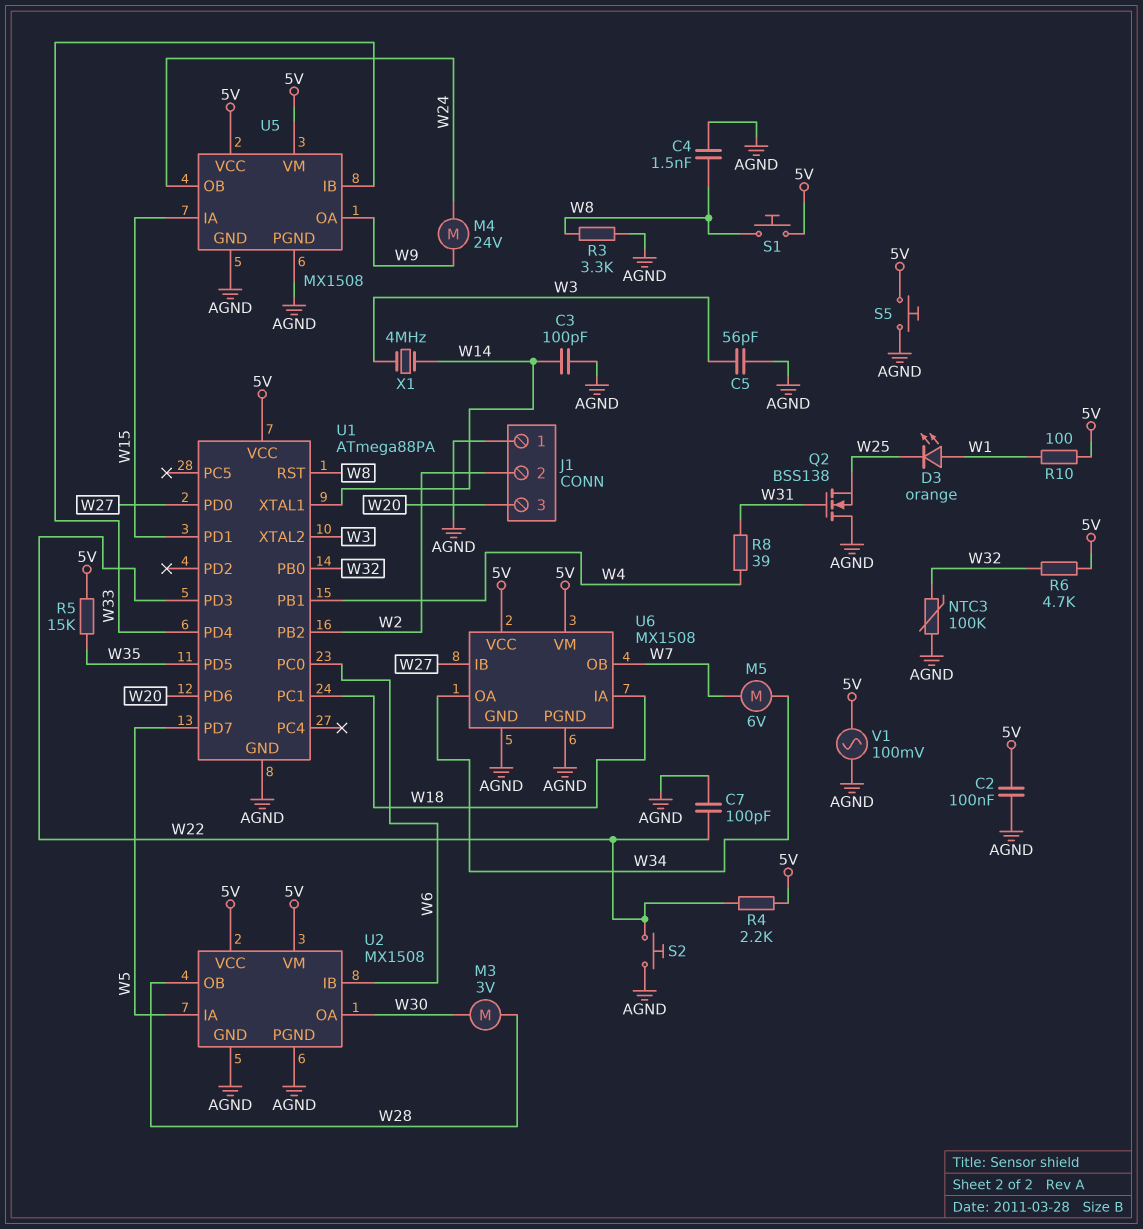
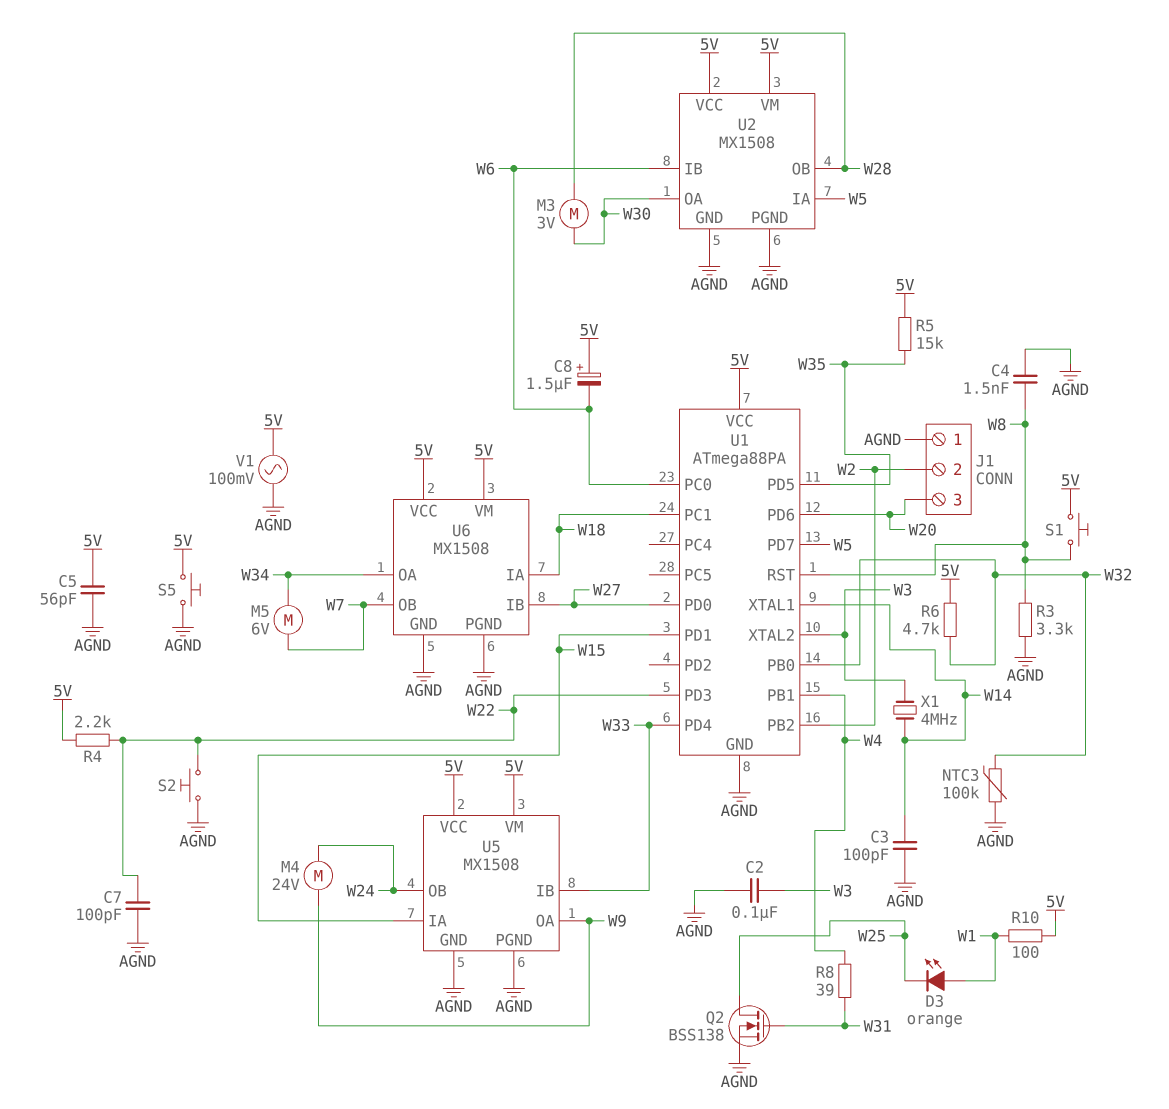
C2: 100nF (5V, AGND) -> 100nF (AGND, W3)
C5: 56pF (AGND, W3) -> 56pF (5V, AGND)
C8: none -> 1.5uF (plus 5V, minus W6)
Q2: NMOS BSS138 (G W31, D AGND, S W25) -> NMOS BSS138 (G W31, D W25, S AGND)

